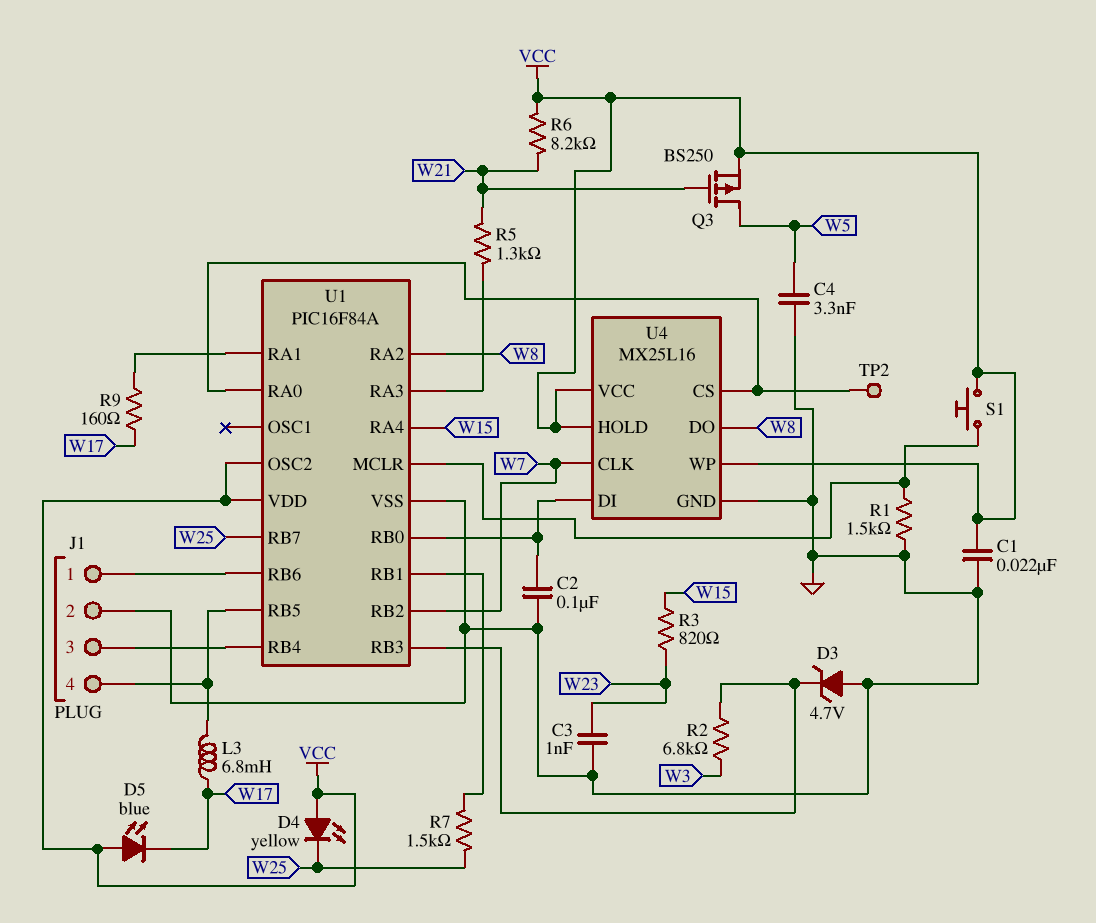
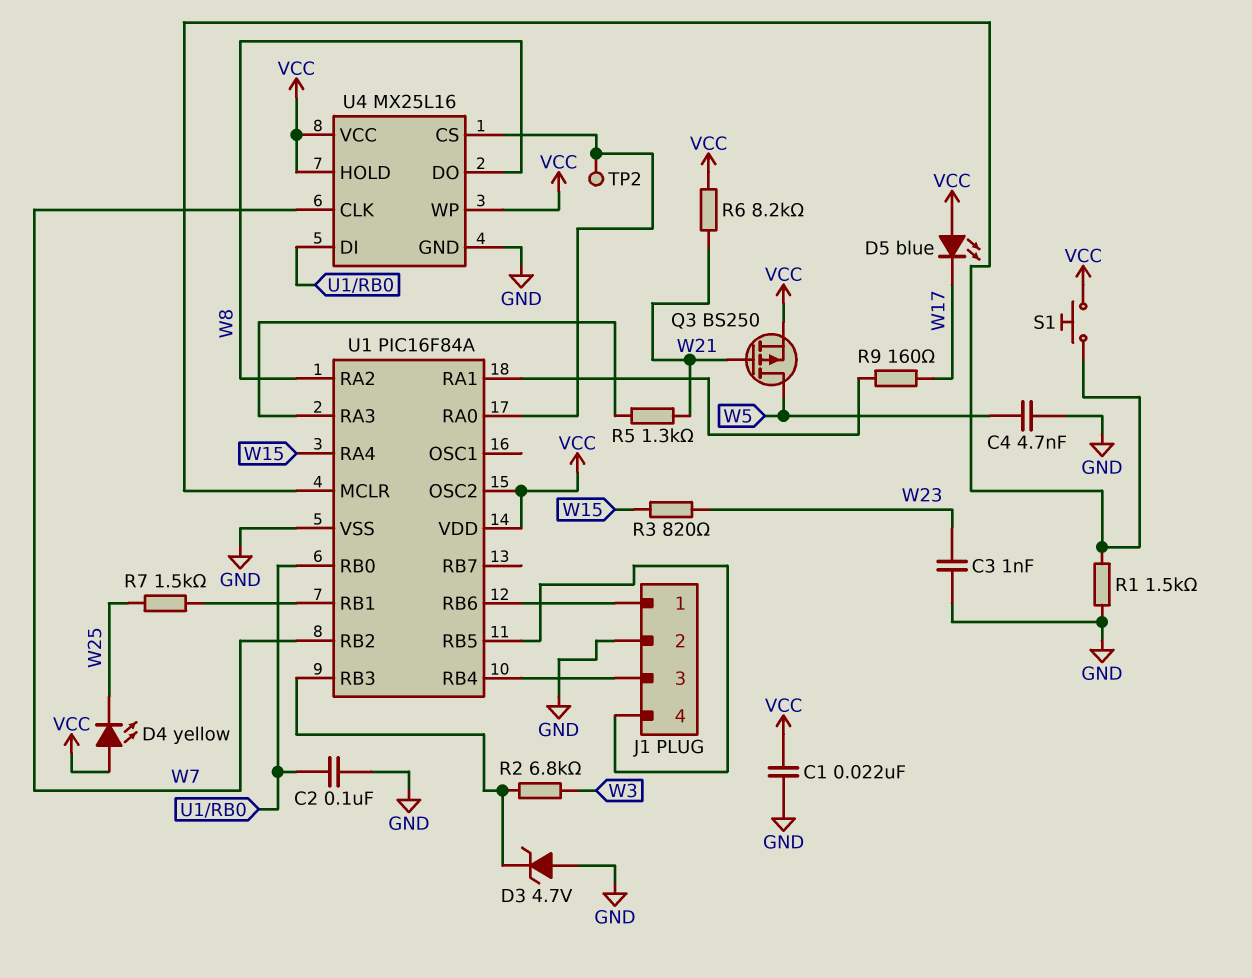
C4: 3.3nF (GND, W5) -> 4.7nF (GND, W5)
L3: 6.8mH (J1/4, W17) -> none
U1 pin RB7: W25 -> none

